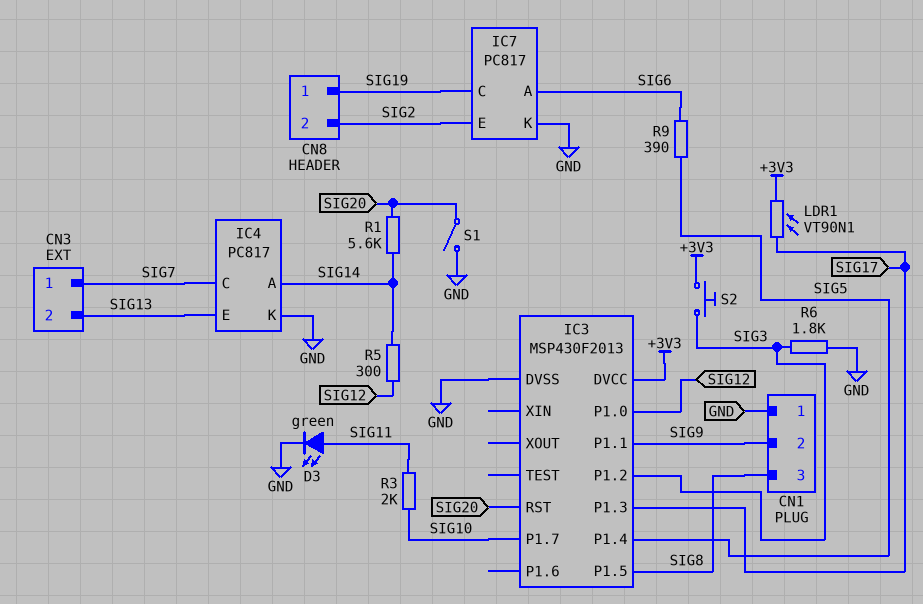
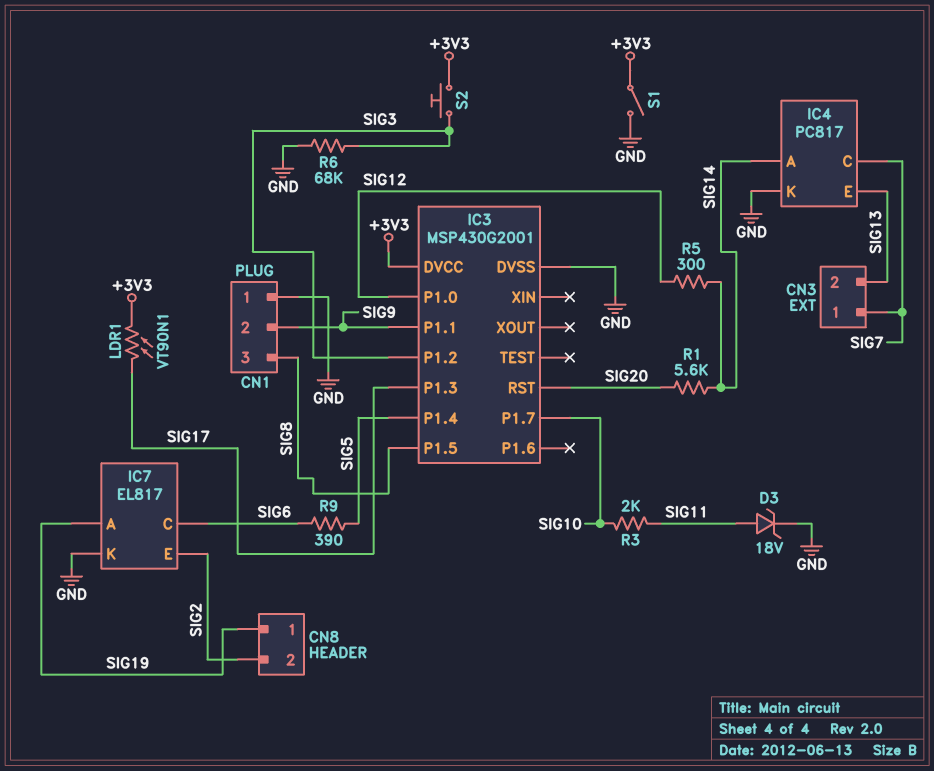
D3: LED green (A SIG11, K GND) -> zener 18V (A SIG11, K GND)
IC3: MSP430F2013 -> MSP430G2001
IC7: PC817 -> EL817
IC7 pin A: SIG6 -> SIG19
IC7 pin C: SIG19 -> SIG6
R6: 1.8k (GND, SIG3) -> 68k (GND, SIG3)
S1: switch (GND, SIG20) -> switch (+3V3, GND)

